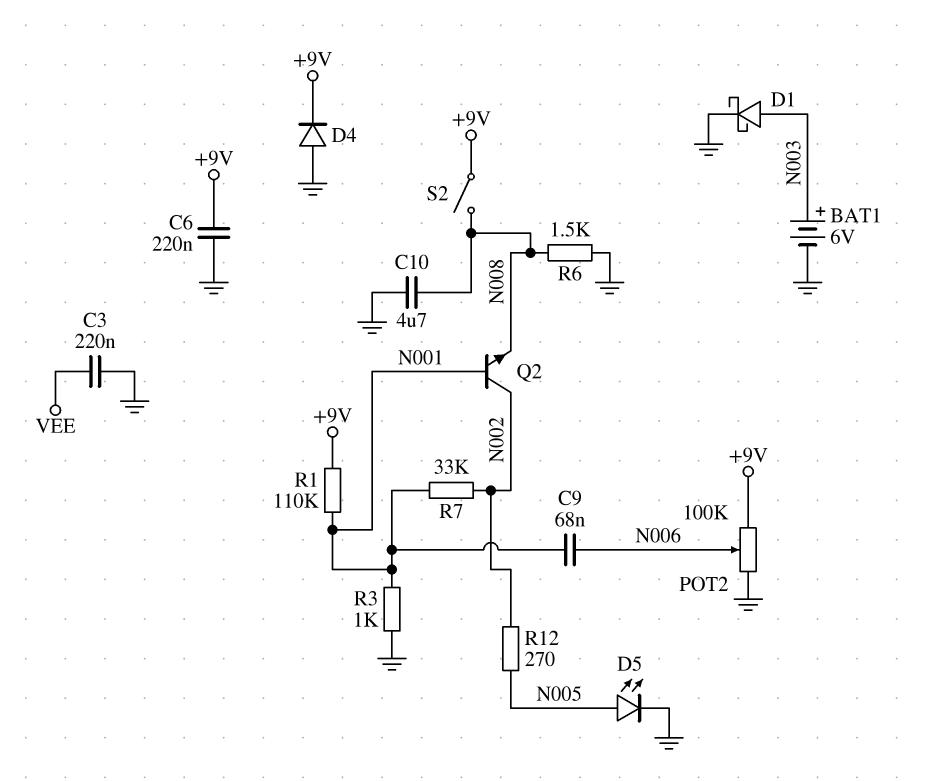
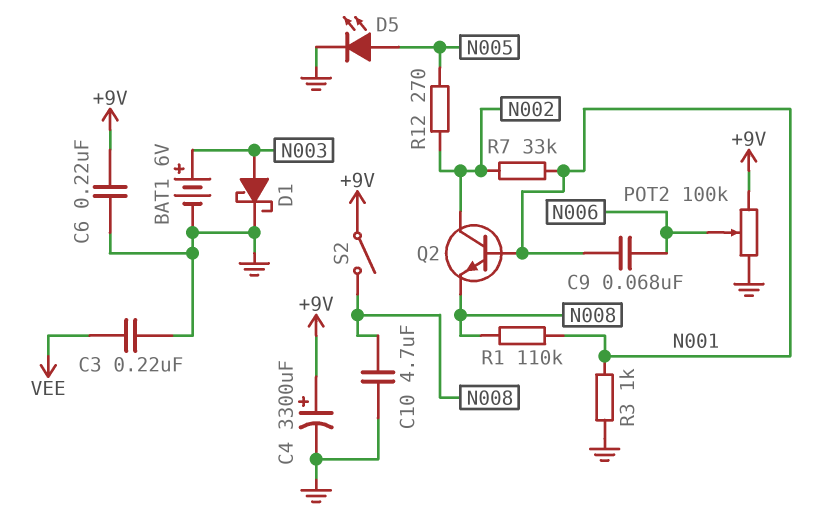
C4: none -> 3300uF (plus +9V, minus GND)
D4: diode (A GND, K +9V) -> none
R1: 110k (+9V, N001) -> 110k (N001, N008)
R6: 1.5k (GND, N008) -> none

